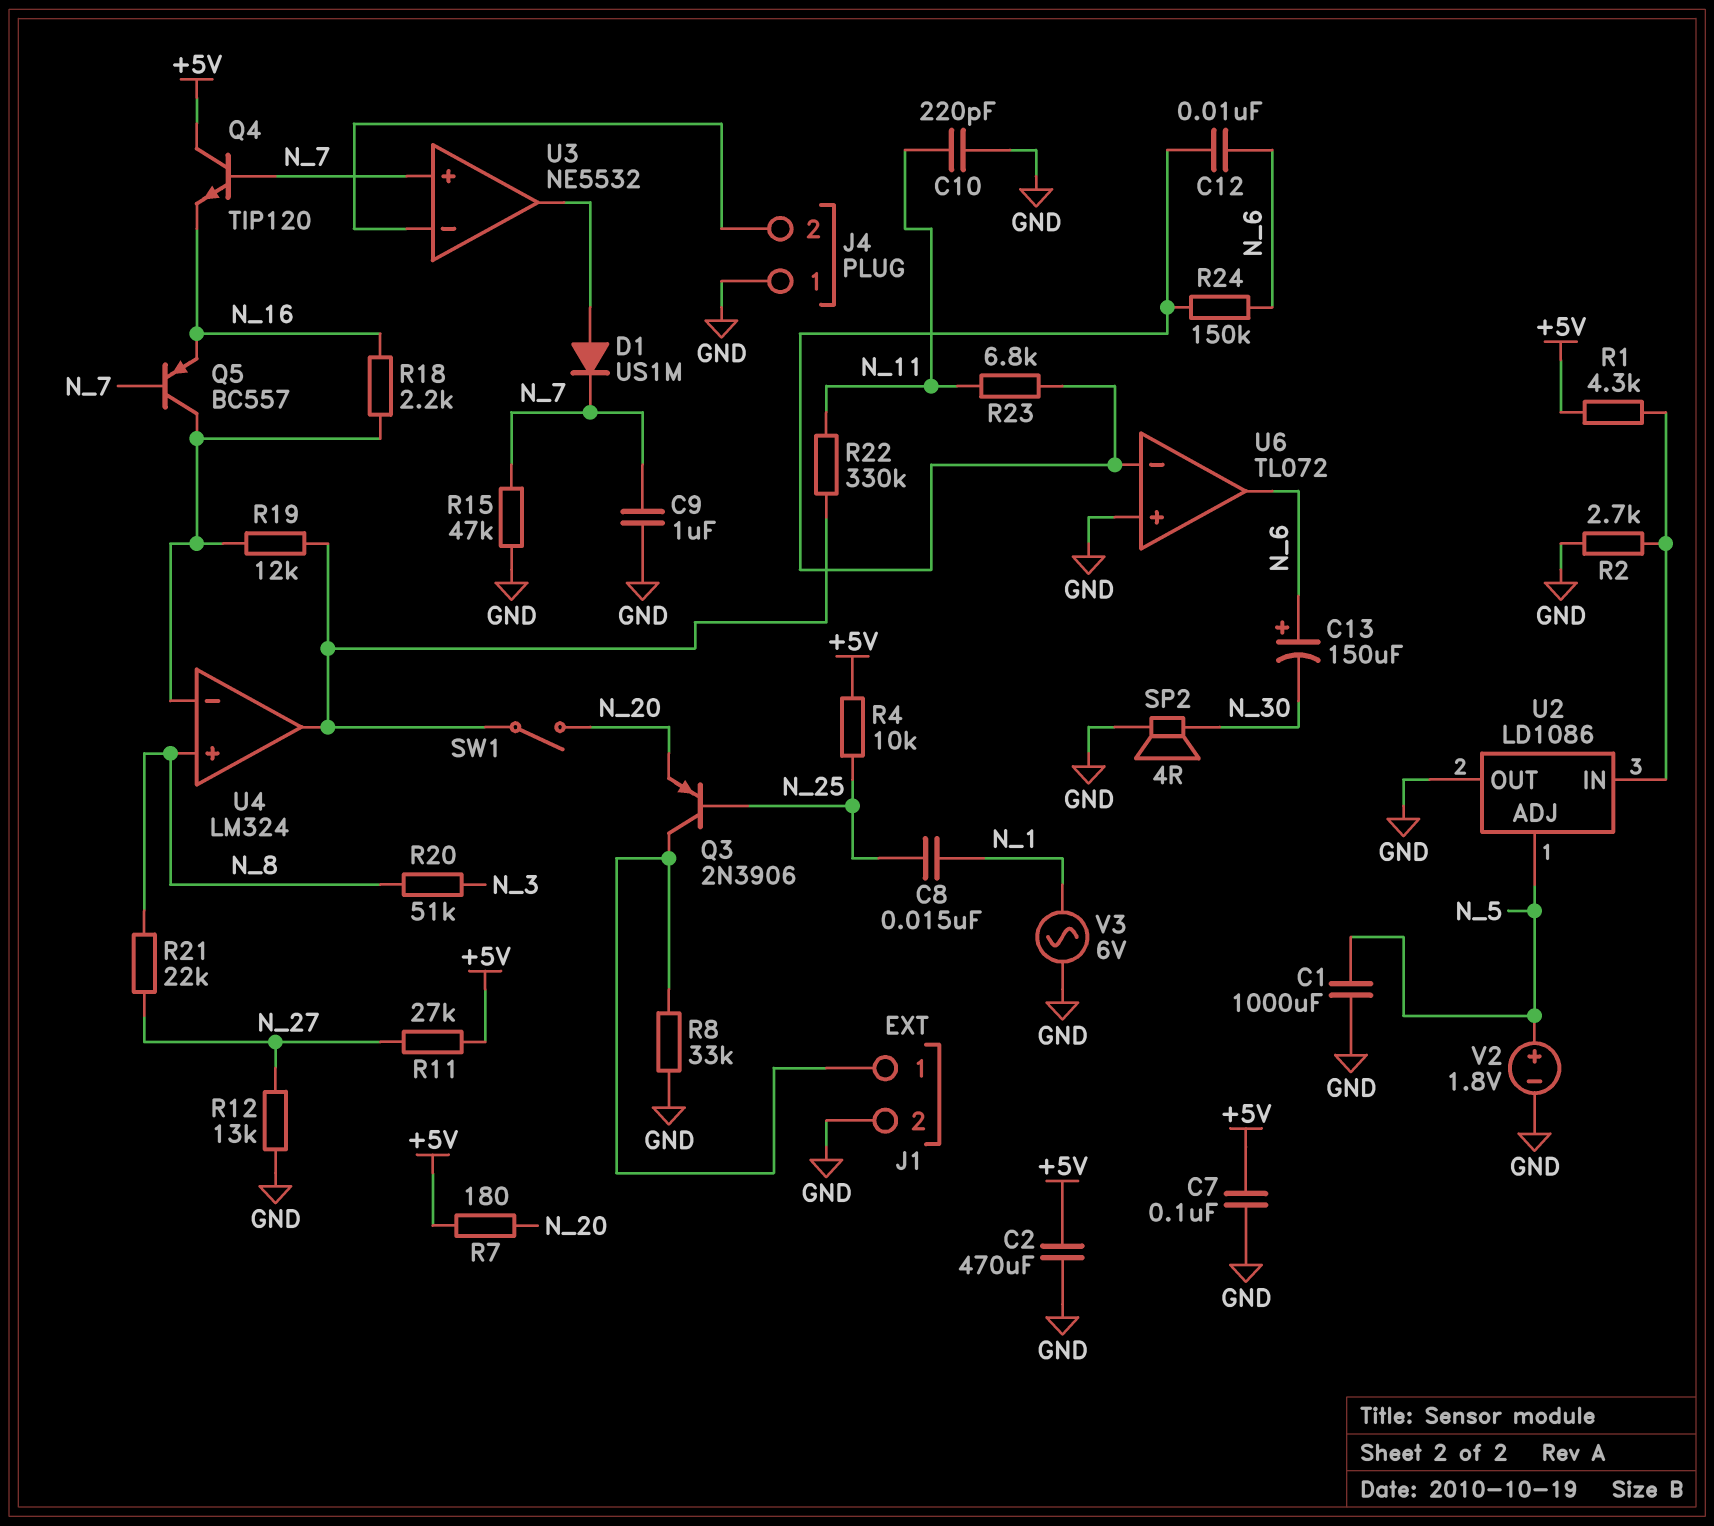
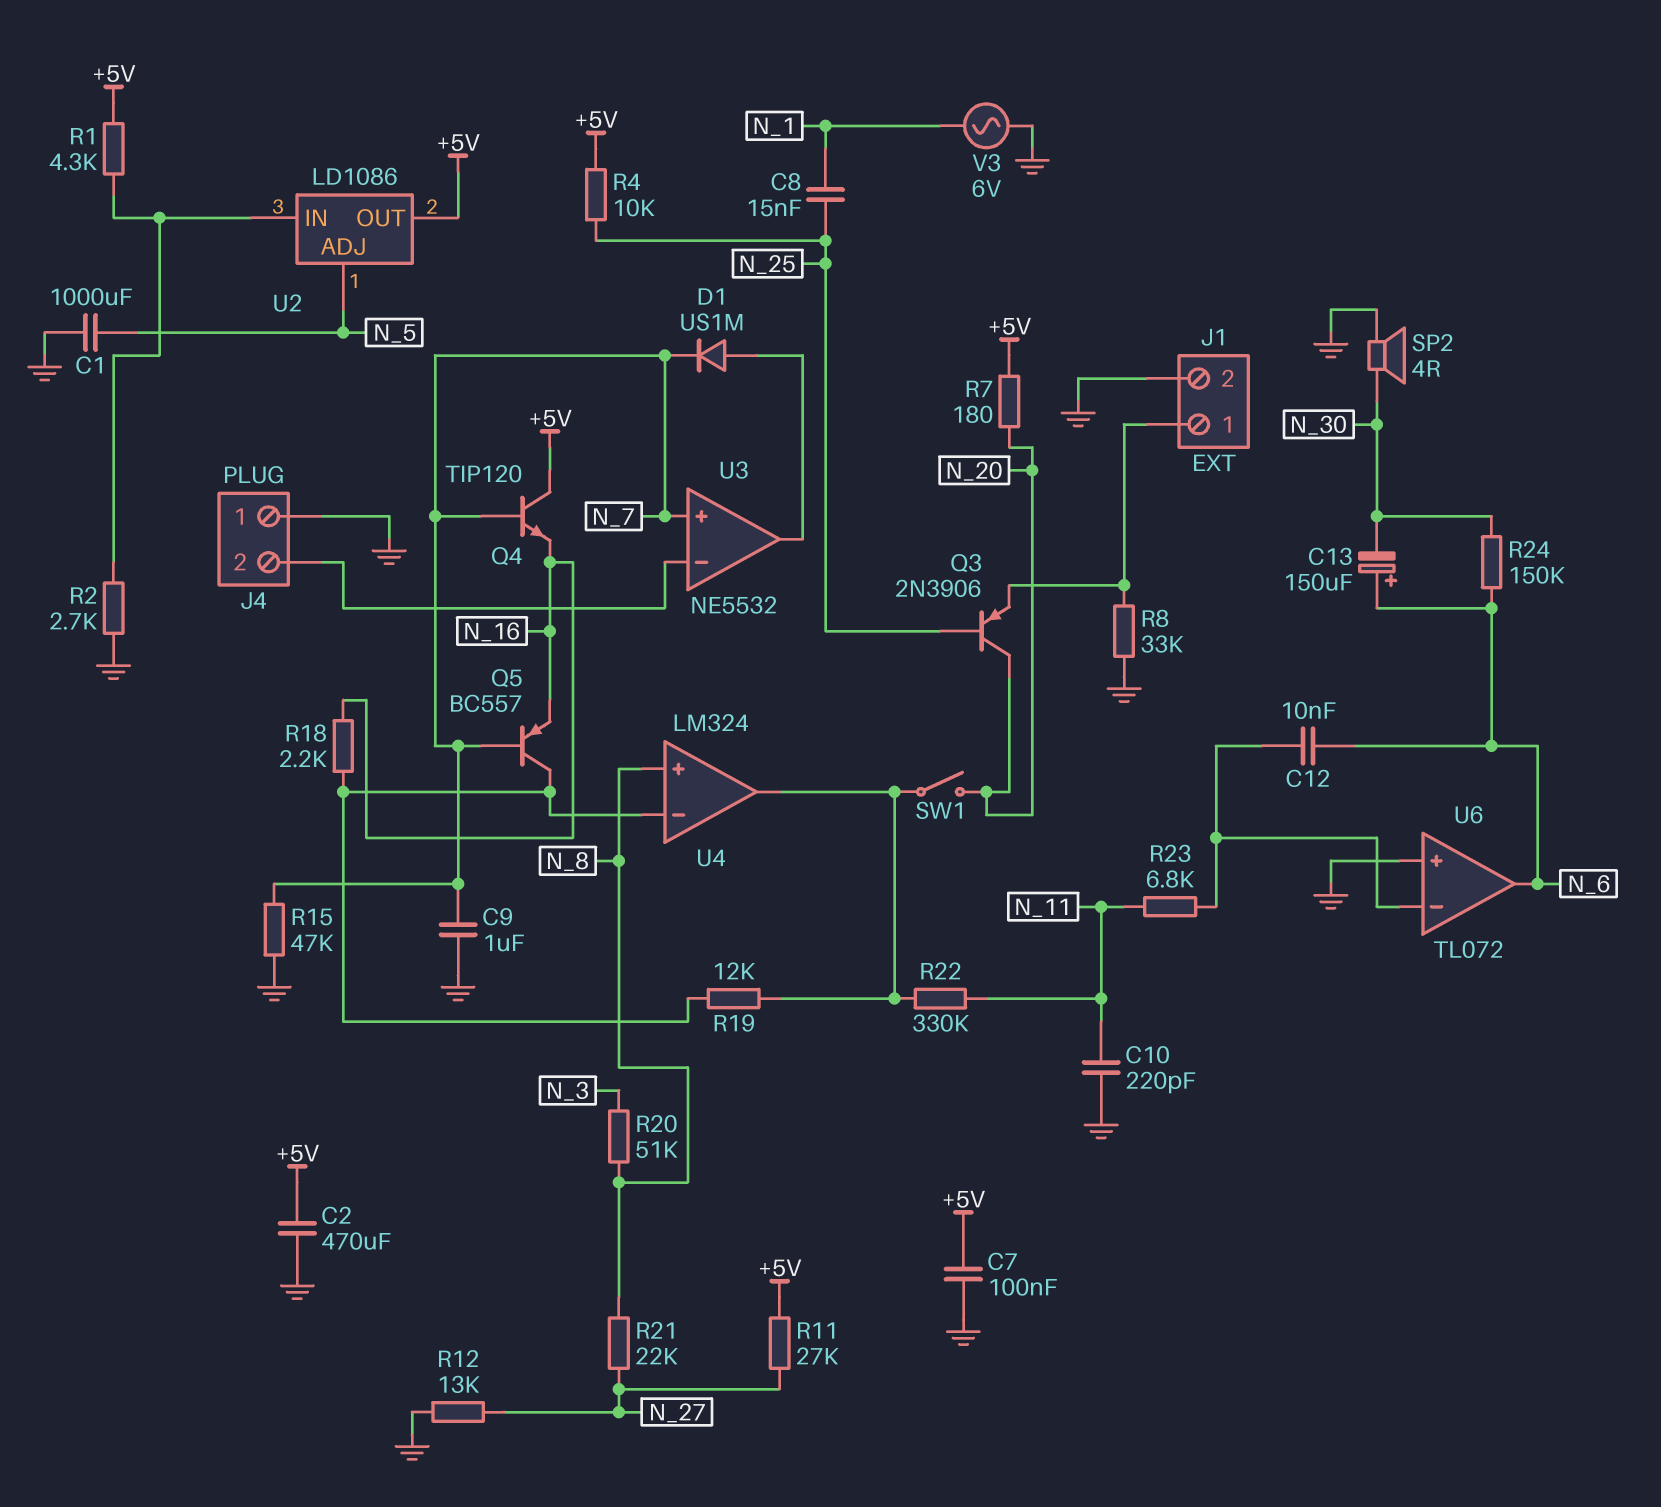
Q3: PNP 2N3906 (B N_25, C J1/1, E N_20) -> PNP 2N3906 (B N_25, C N_20, E J1/1)
R24: 150k (N_6, U6/in-) -> 150k (N_6, N_30)
U2 pin OUT: GND -> +5V
V2: 1.8V (plus N_5, minus GND) -> none

